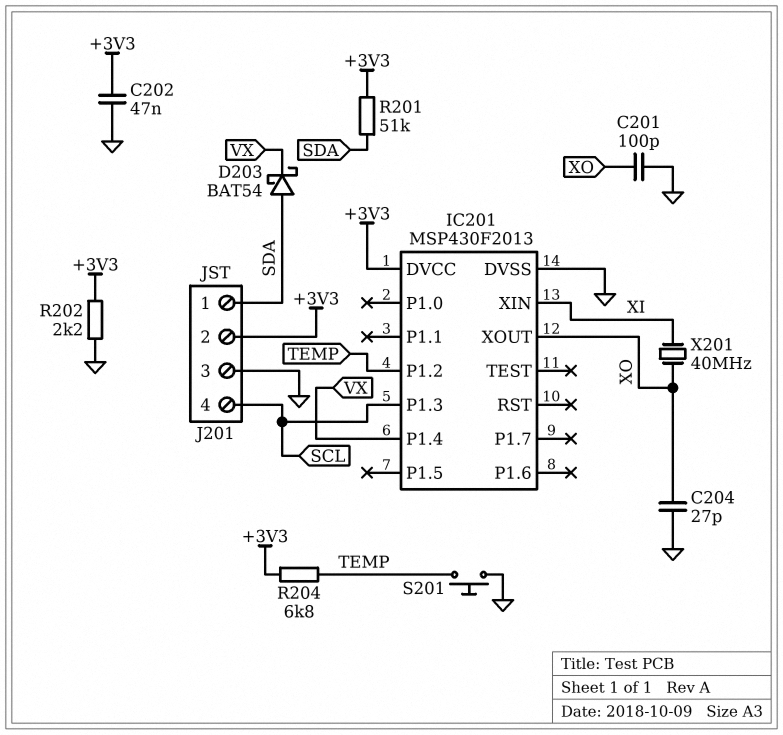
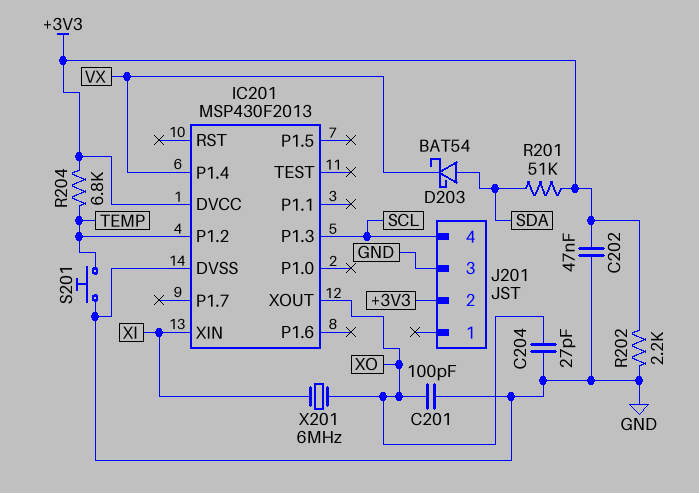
J201 pin 1: SDA -> none
X201: 40MHz (XI, XO) -> 6MHz (XI, XO)

